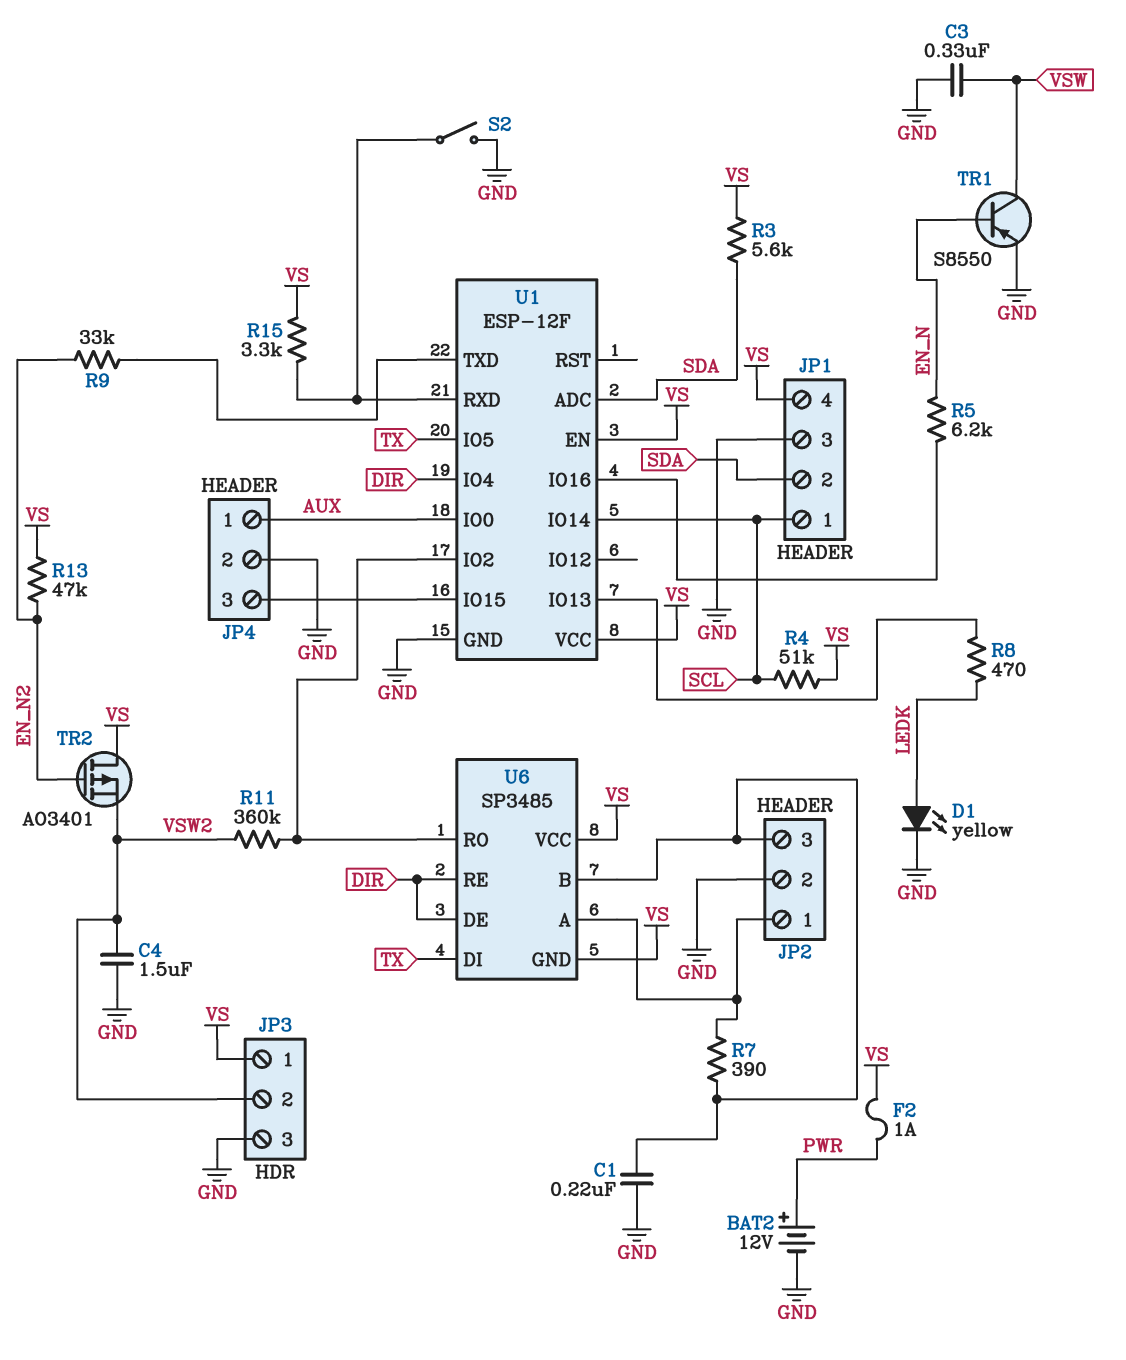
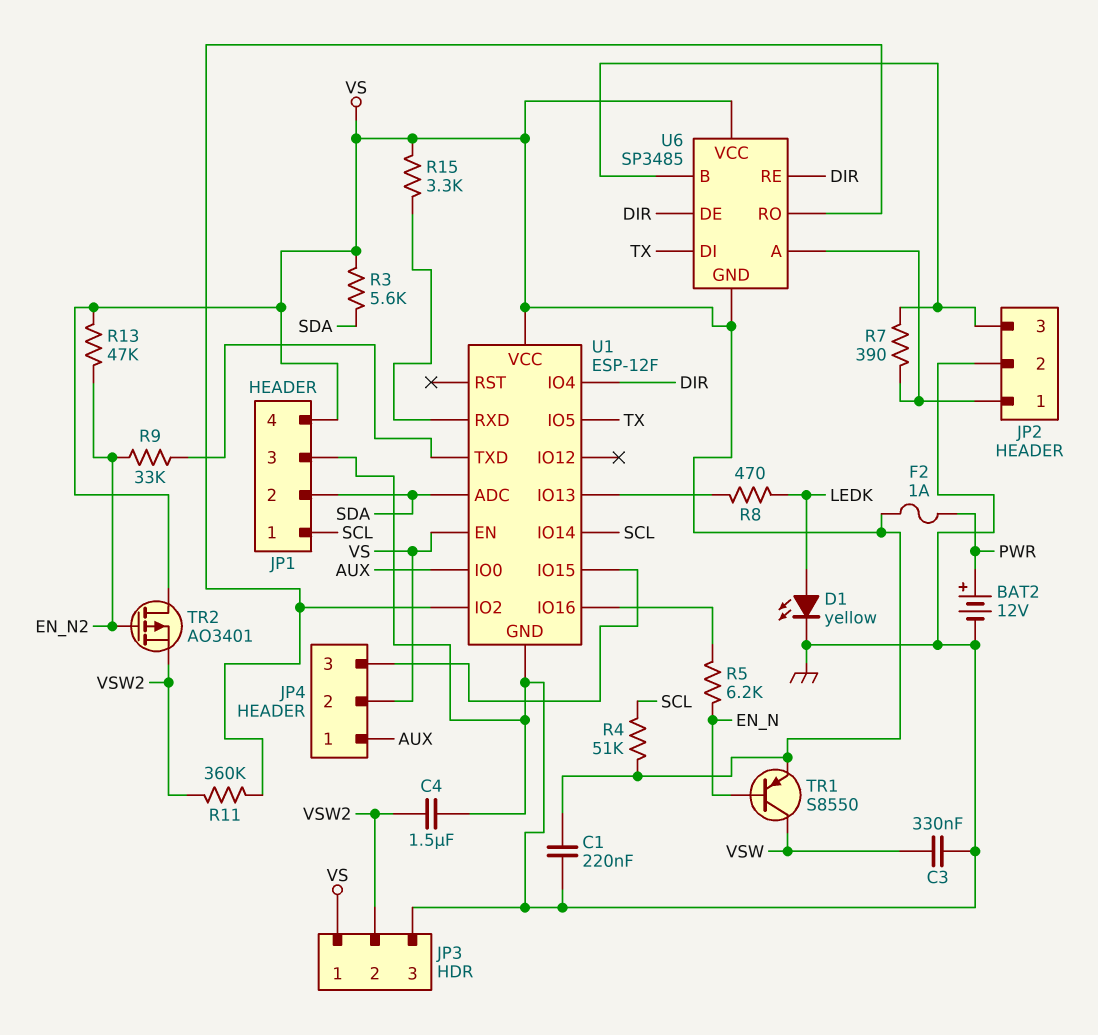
C1: 220nF (GND, JP2/3) -> 220nF (GND, VS)
JP4 pin 2: GND -> VS
S2: switch (GND, U1/RXD) -> none
TR1: PNP S8550 (B EN_N, C VSW, E GND) -> PNP S8550 (B EN_N, C VSW, E VS)

